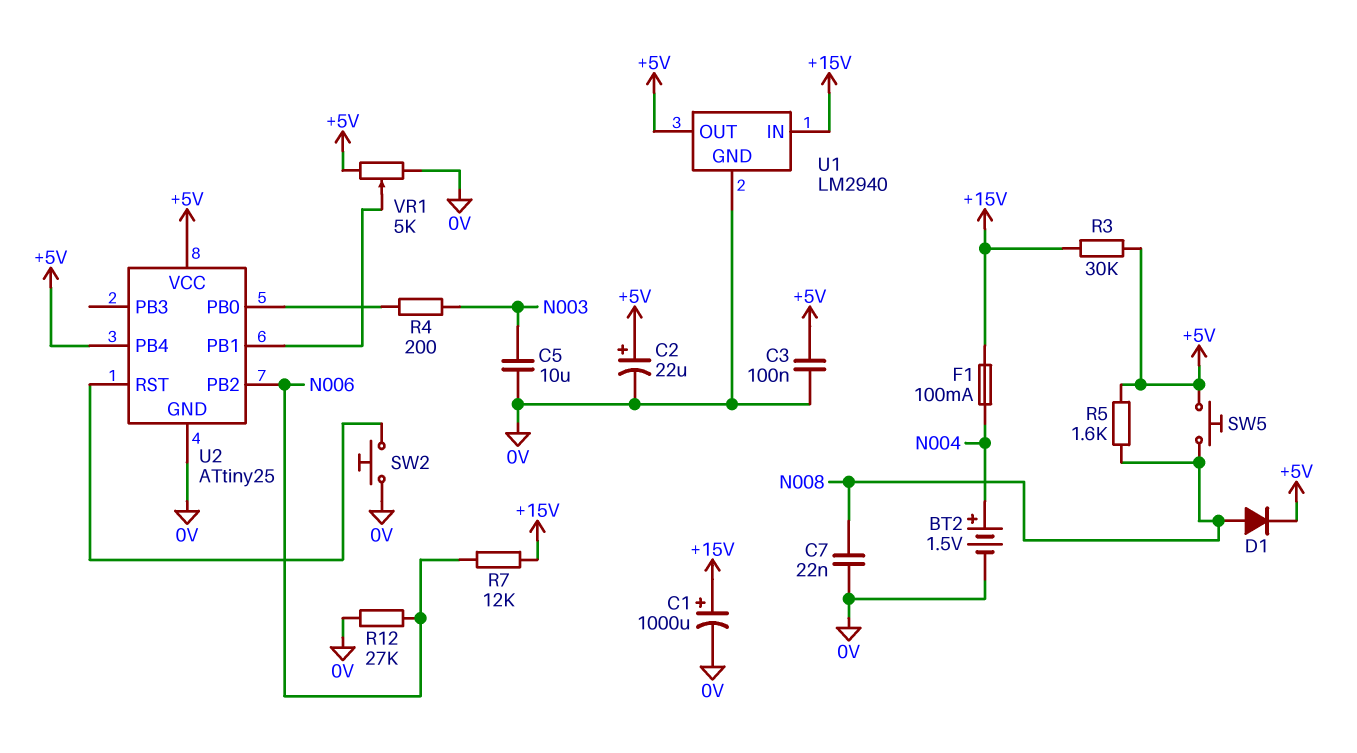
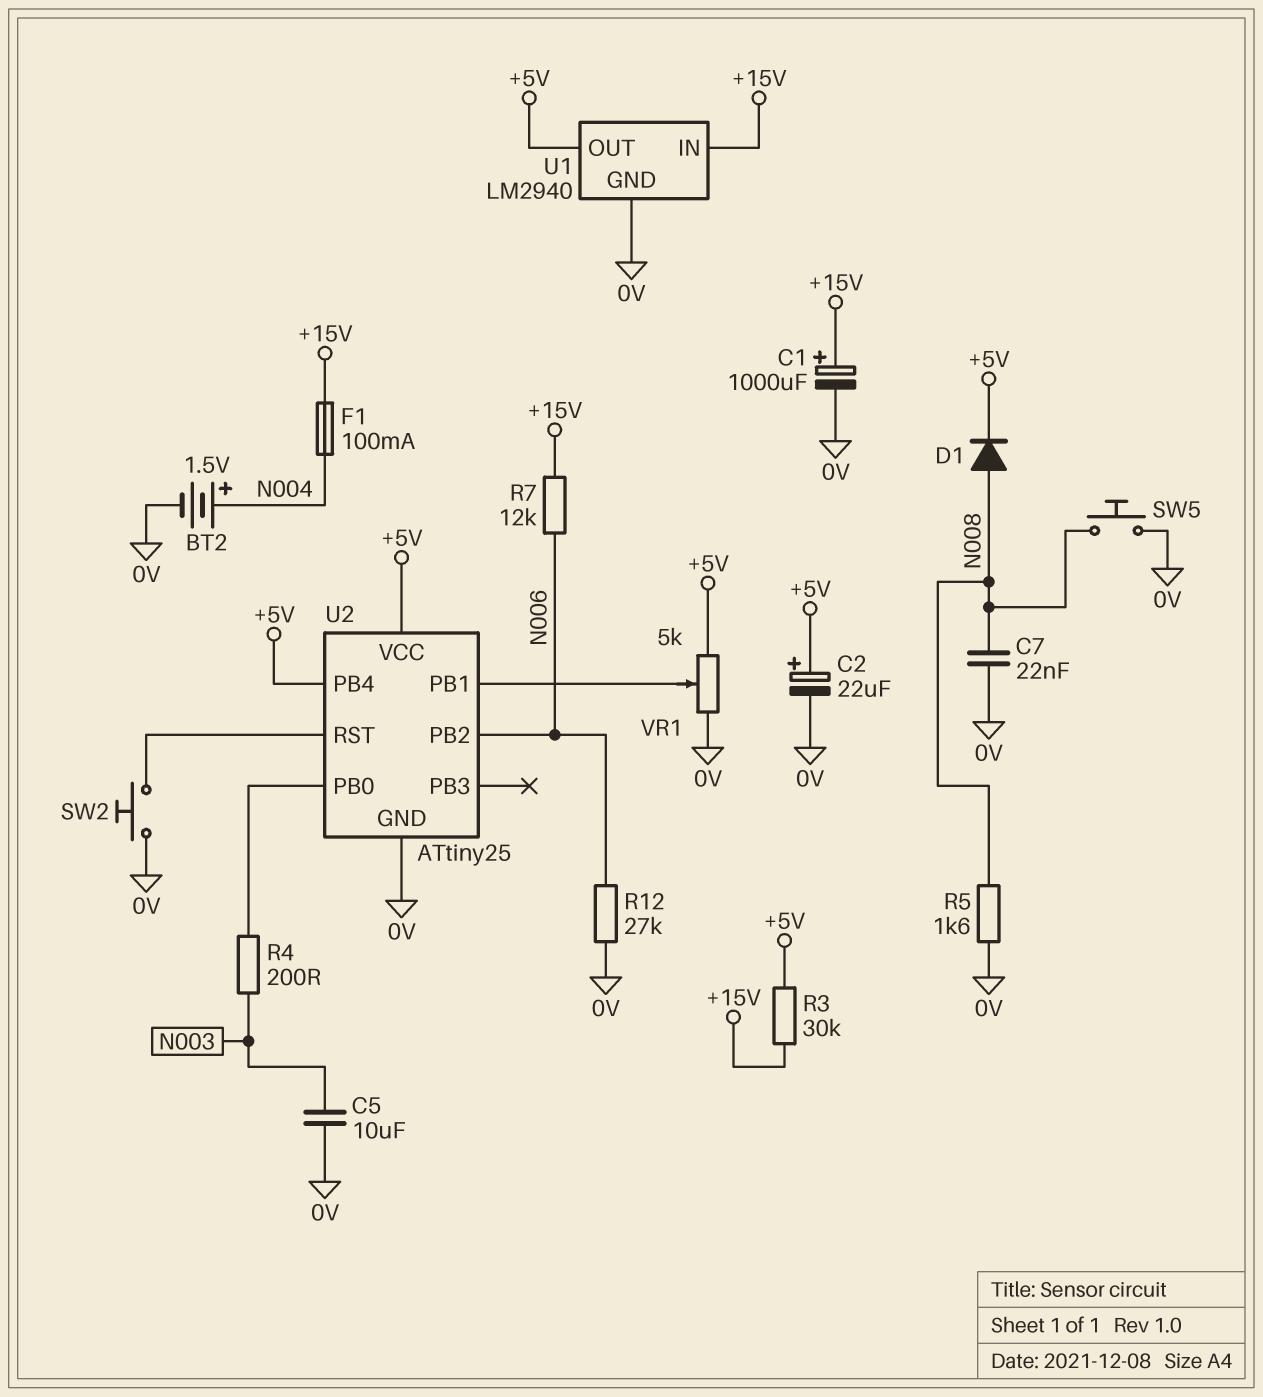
C3: 100nF (+5V, 0V) -> none
R5: 1.6k (+5V, N008) -> 1.6k (0V, N008)
SW5: button (+5V, N008) -> button (0V, N008)

